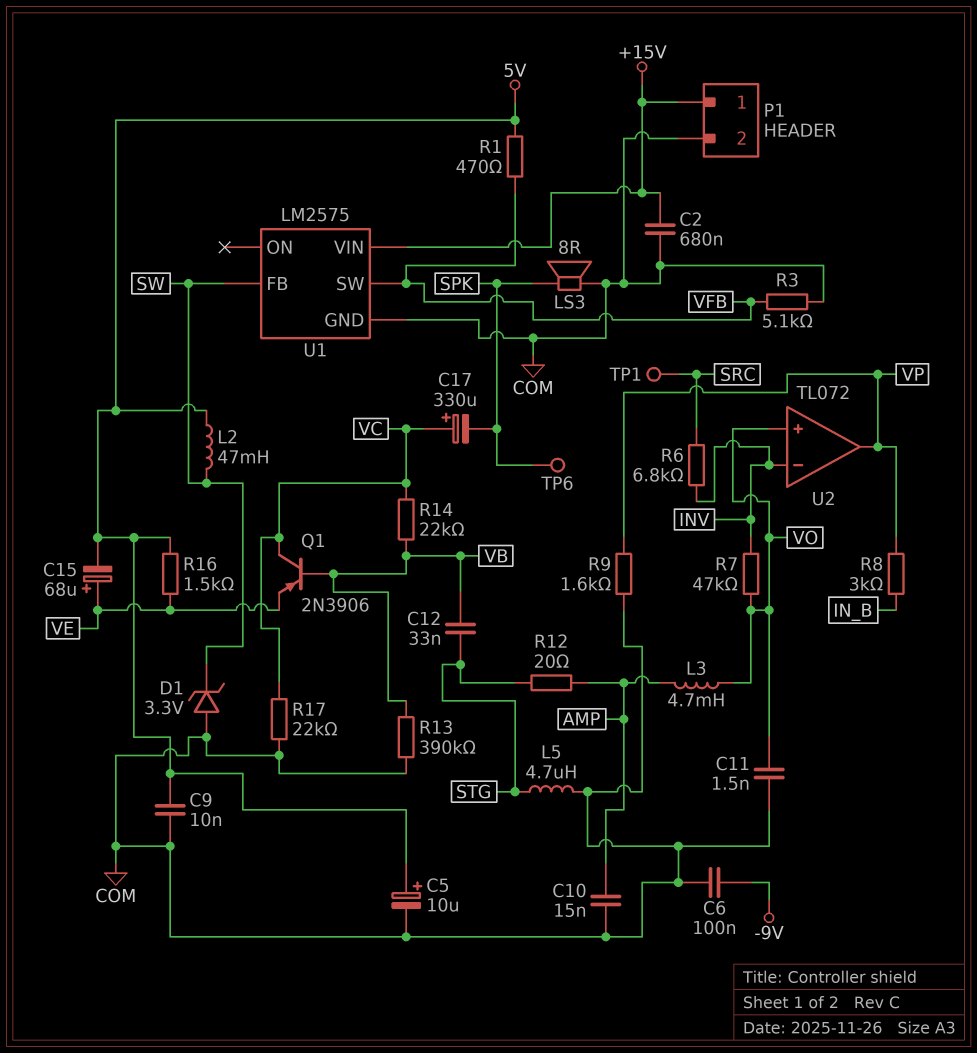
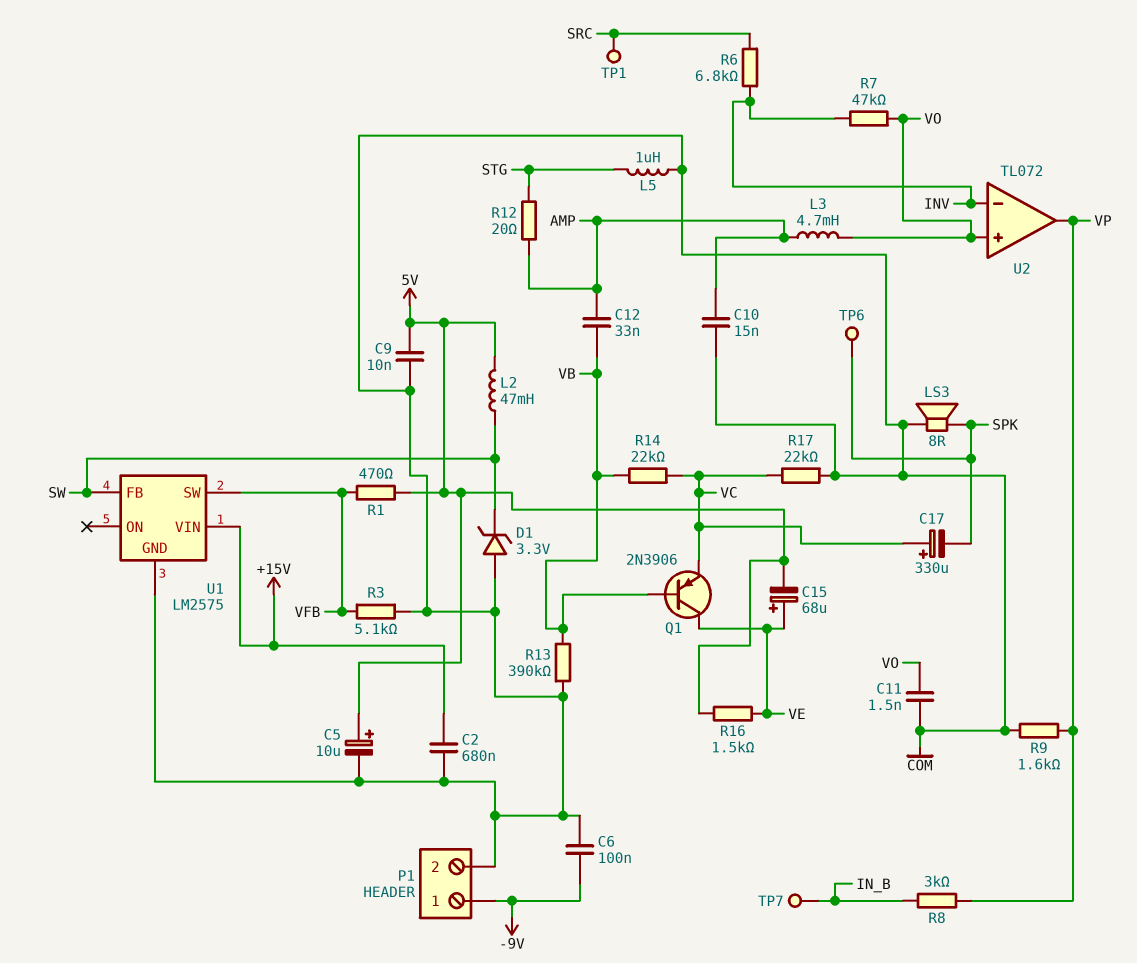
C12: 33nF (STG, VB) -> 33nF (AMP, VB)
L5: 4.7uH (COM, STG) -> 1uH (COM, STG)
P1 pin 1: +15V -> -9V
Q1: PNP 2N3906 (B VB, C VC, E VE) -> PNP 2N3906 (B VB, C VE, E VC)
TP7: none -> test point (IN_B)

